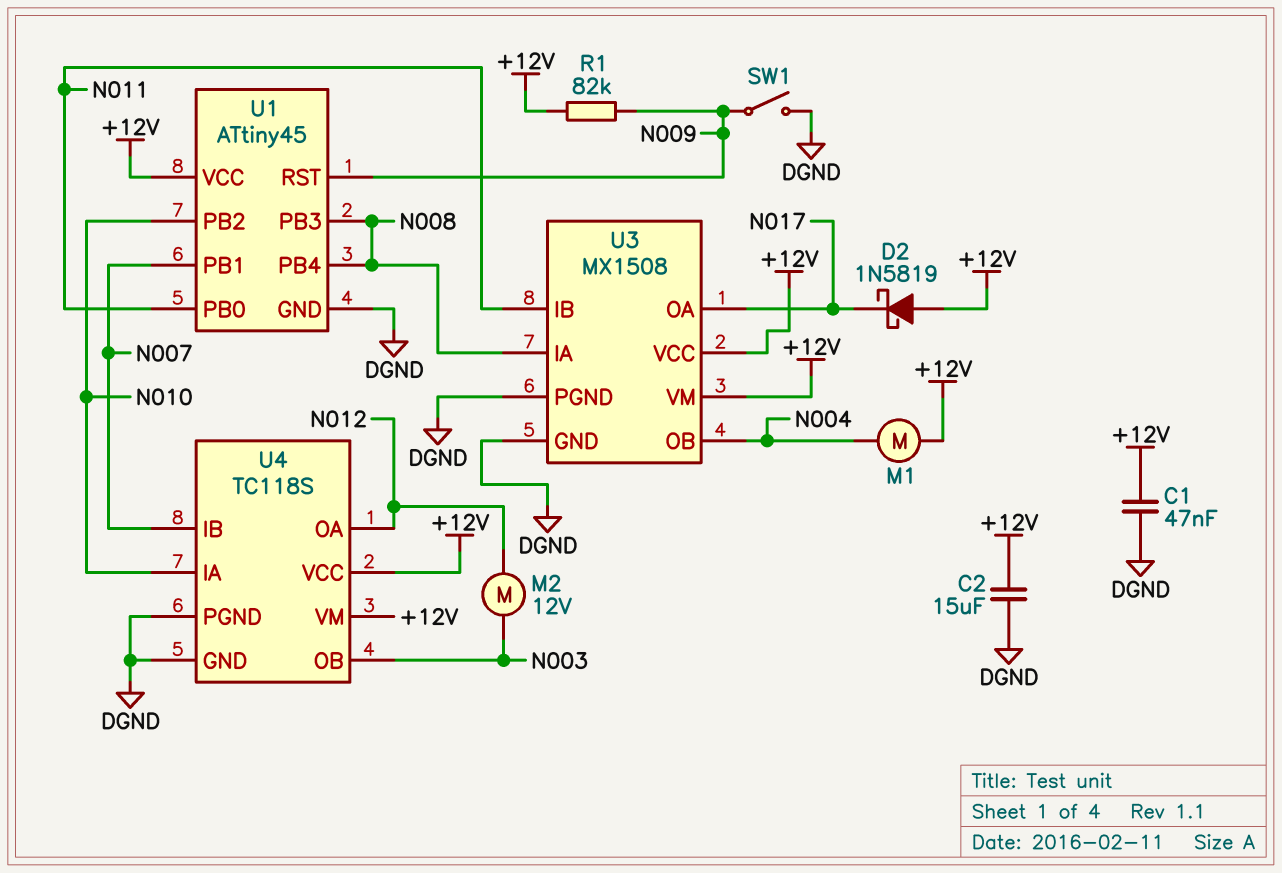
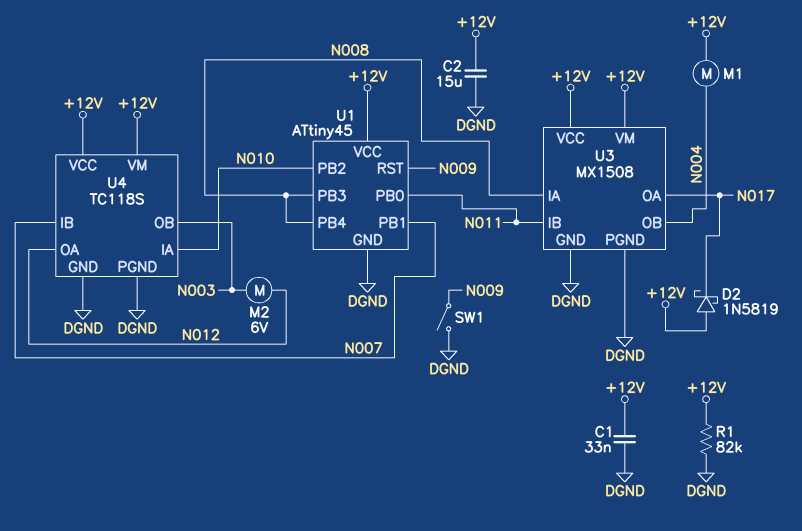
C1: 47nF (+12V, DGND) -> 33nF (+12V, DGND)
M2: motor 12V (N003, N012) -> motor 6V (N003, N012)
R1: 82k (+12V, N009) -> 82k (+12V, DGND)

